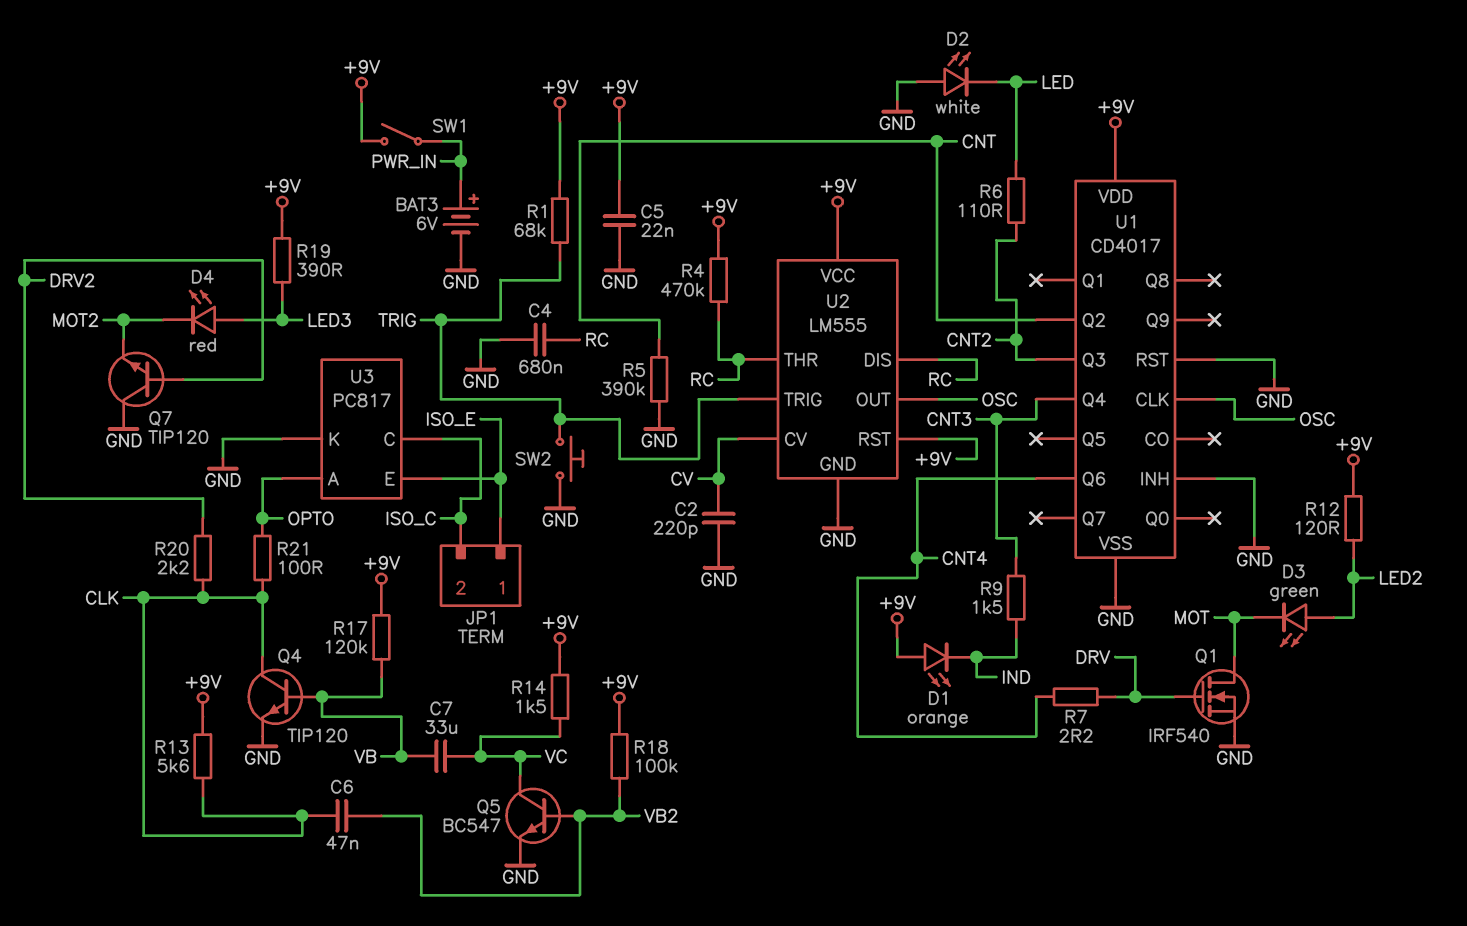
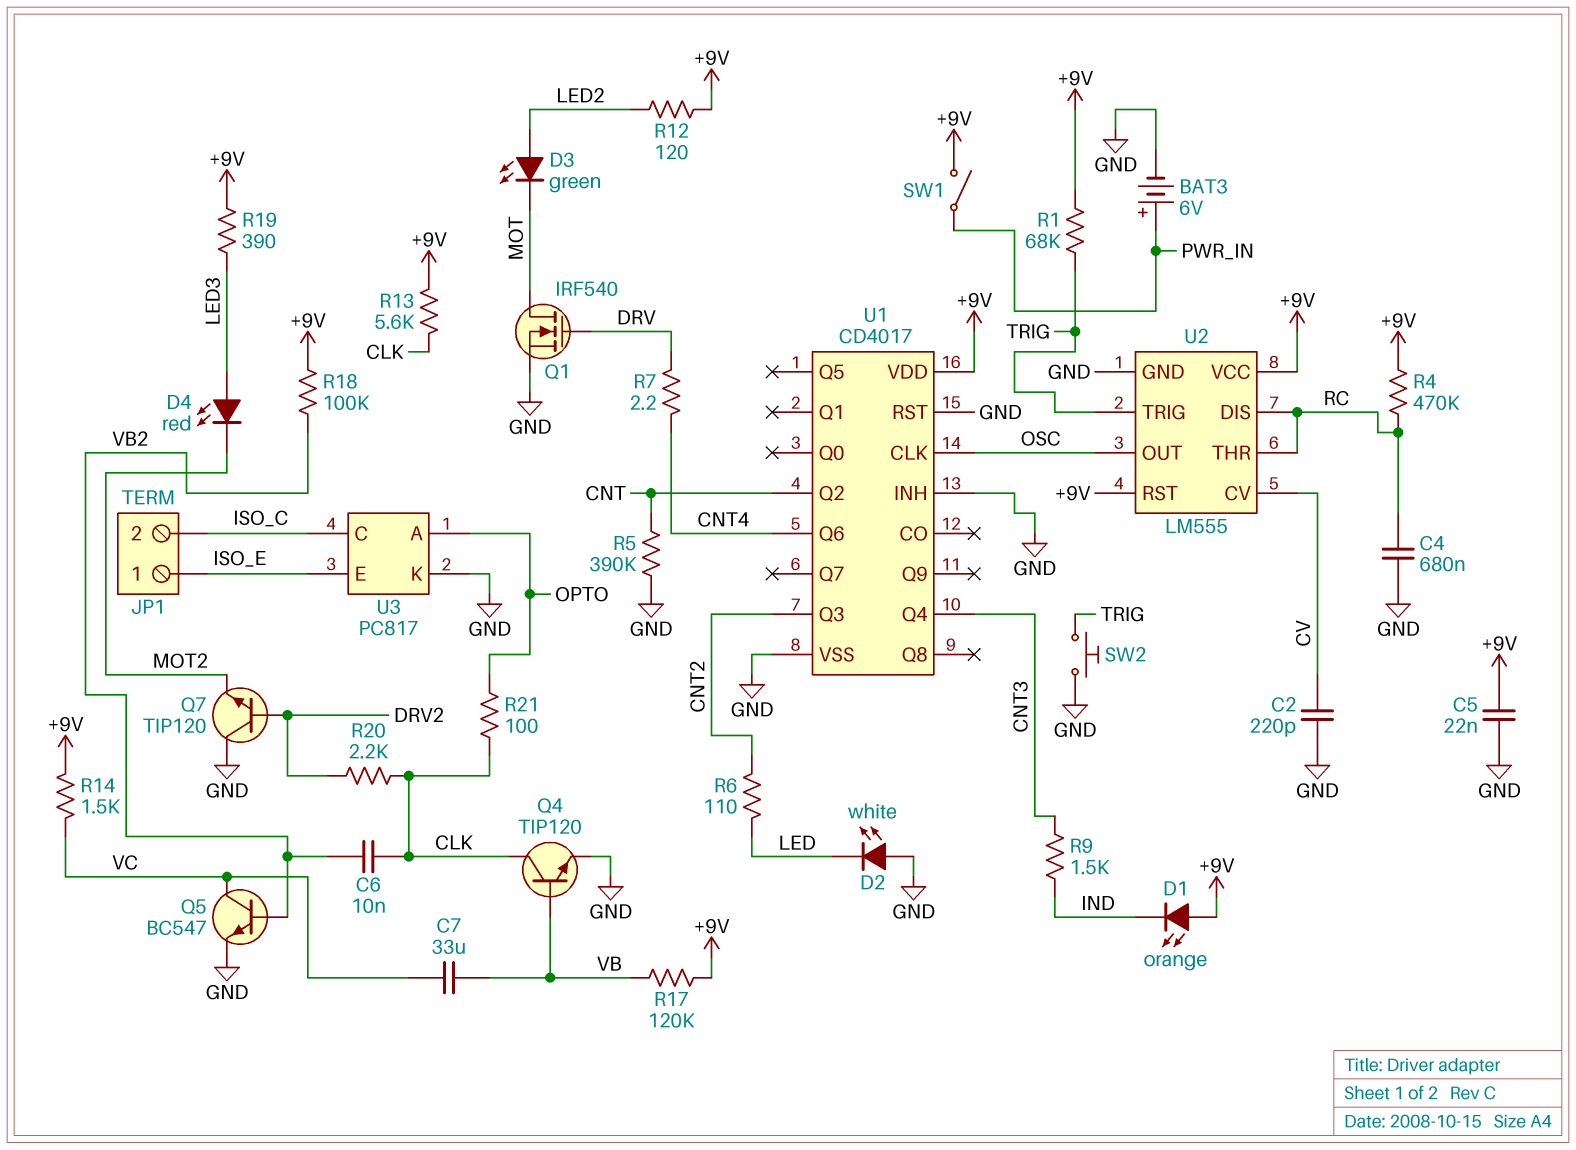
C6: 47nF (CLK, VB2) -> 10nF (CLK, VB2)

